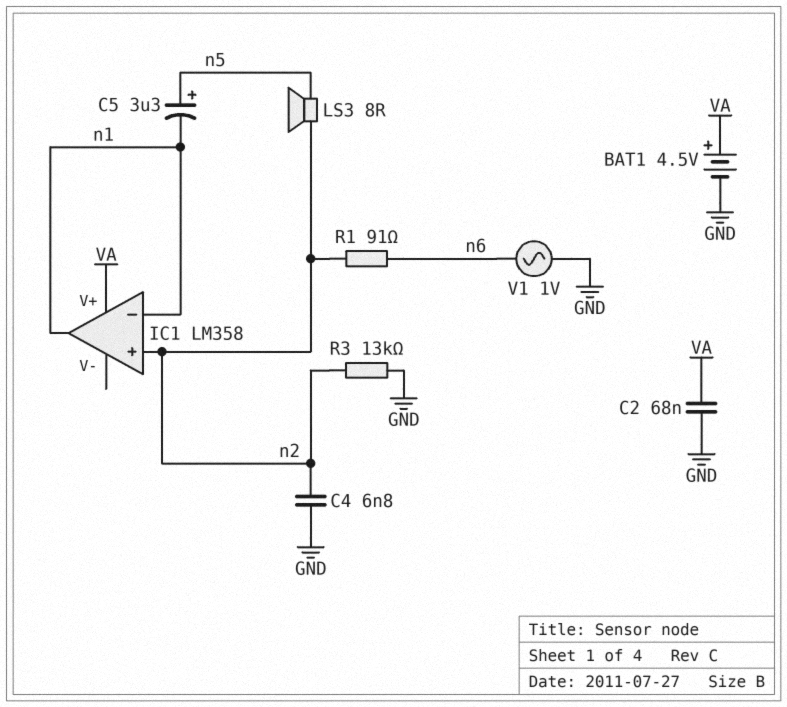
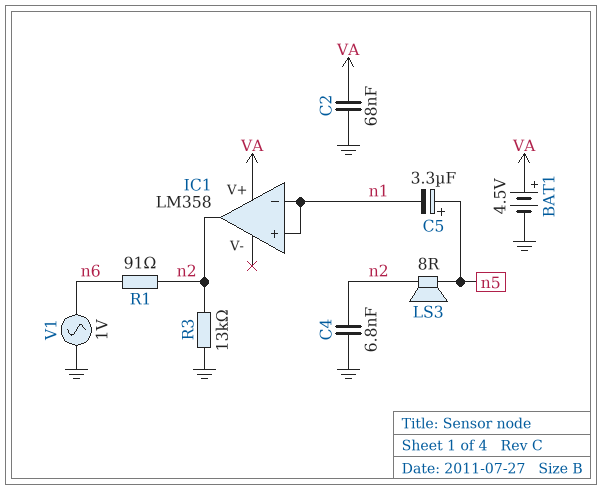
IC1 pin in+: n2 -> n1
IC1 pin out: n1 -> n2

